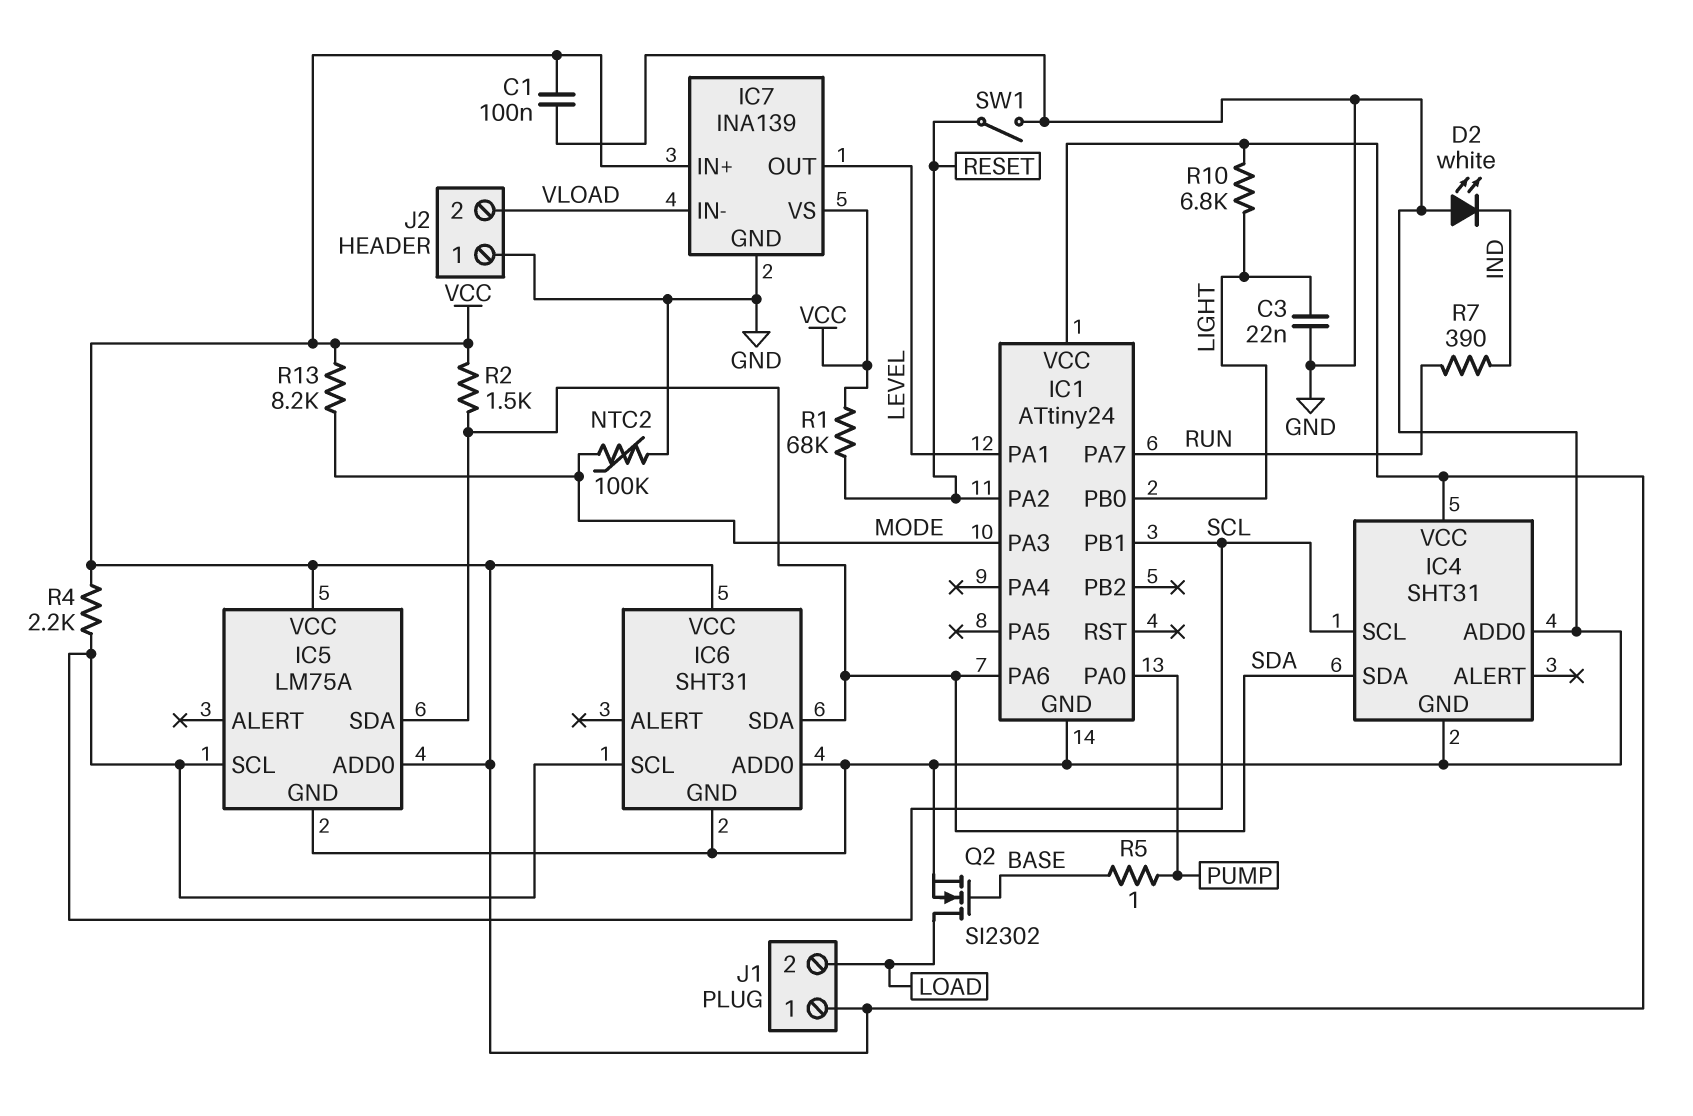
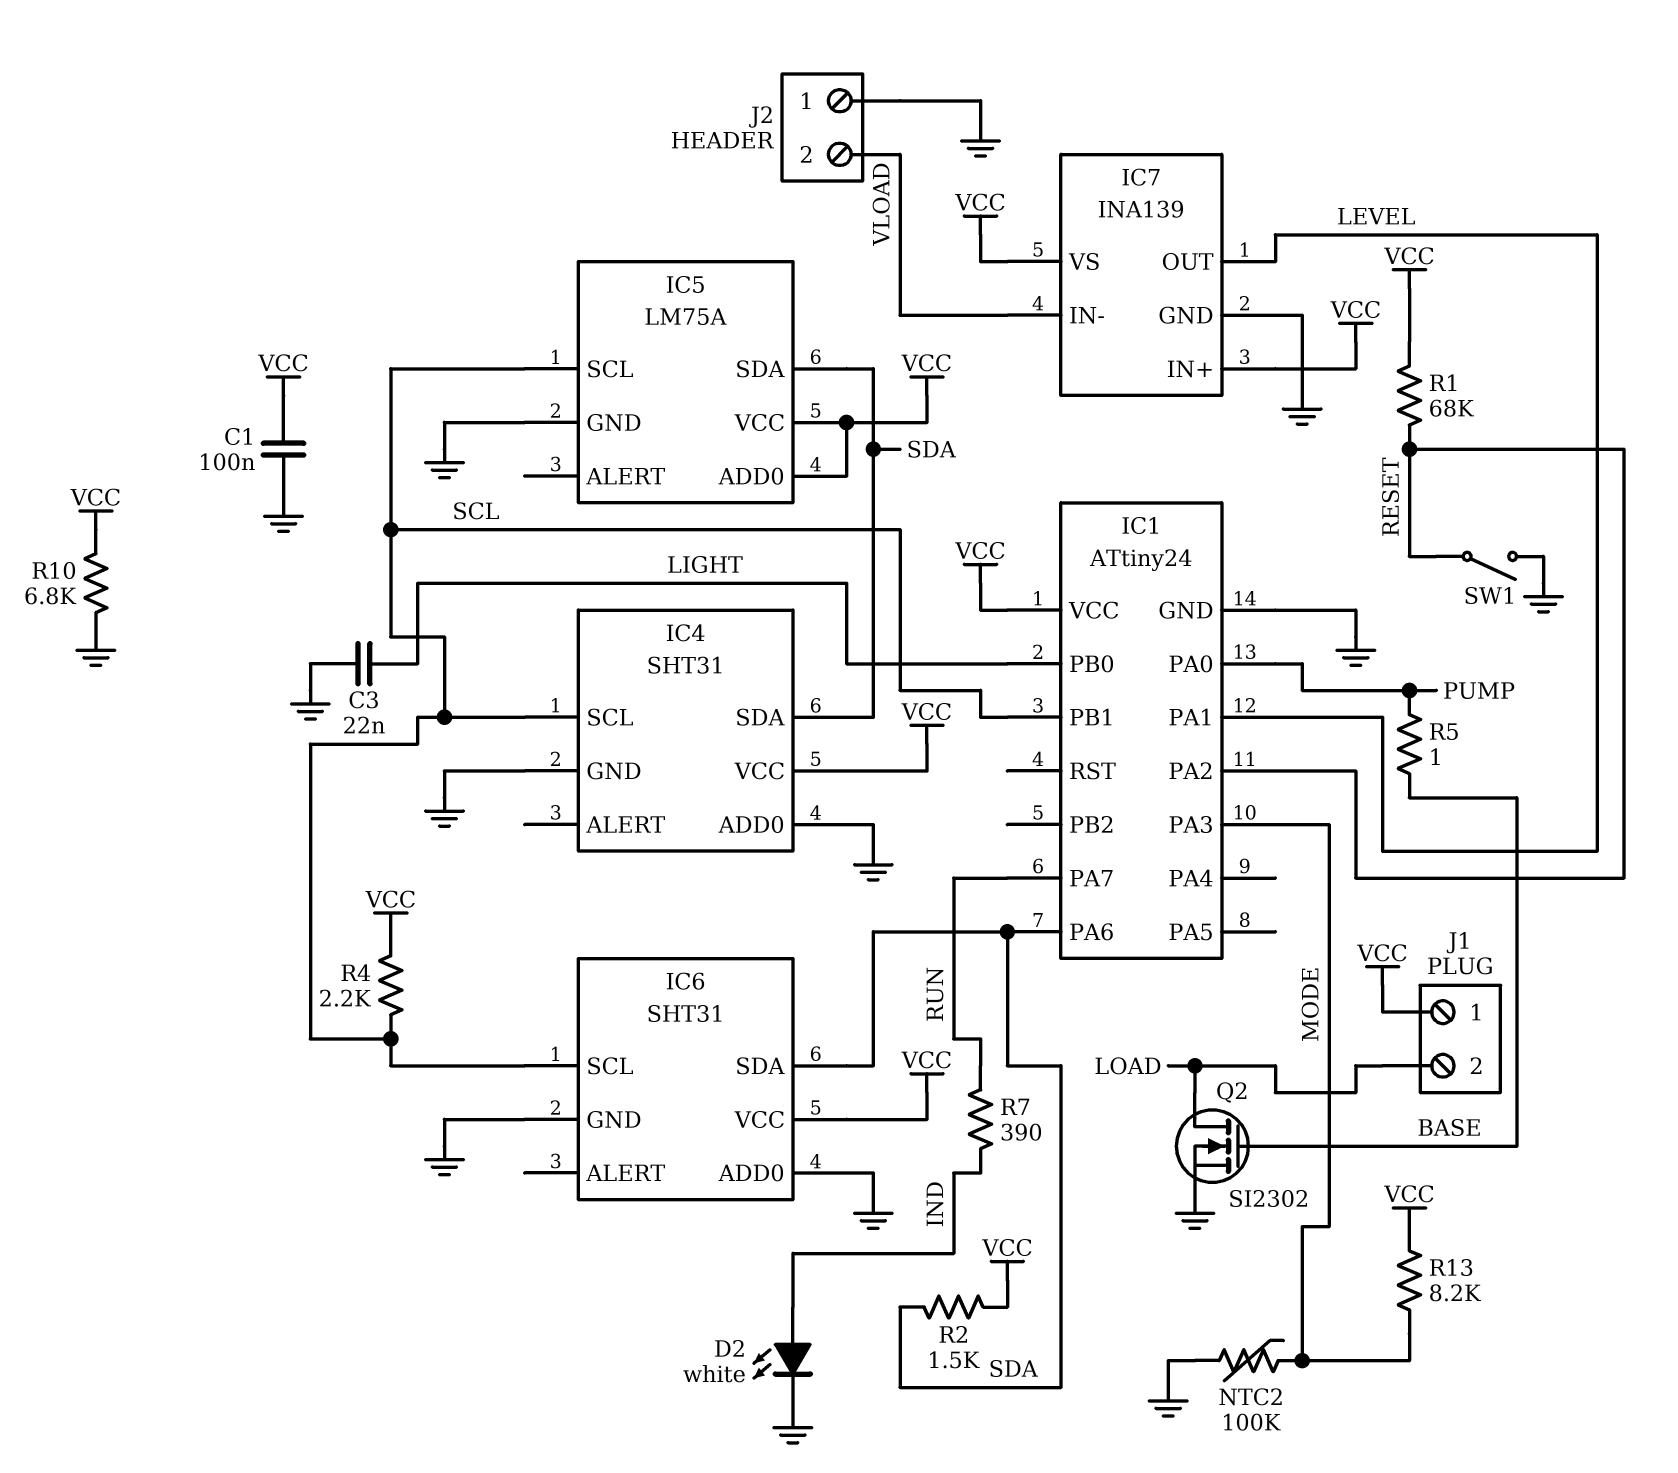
D2: LED white (A GND, K IND) -> LED white (A IND, K GND)
R10: 6.8k (LIGHT, VCC) -> 6.8k (GND, VCC)

